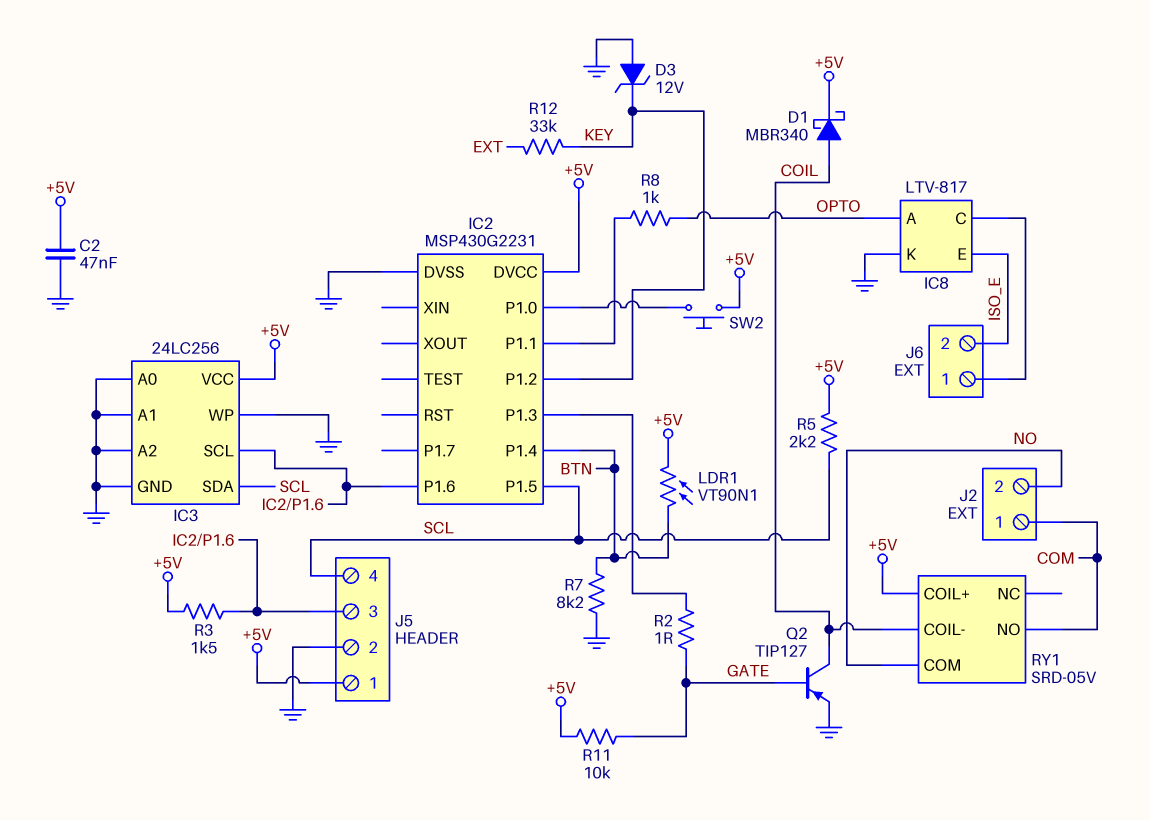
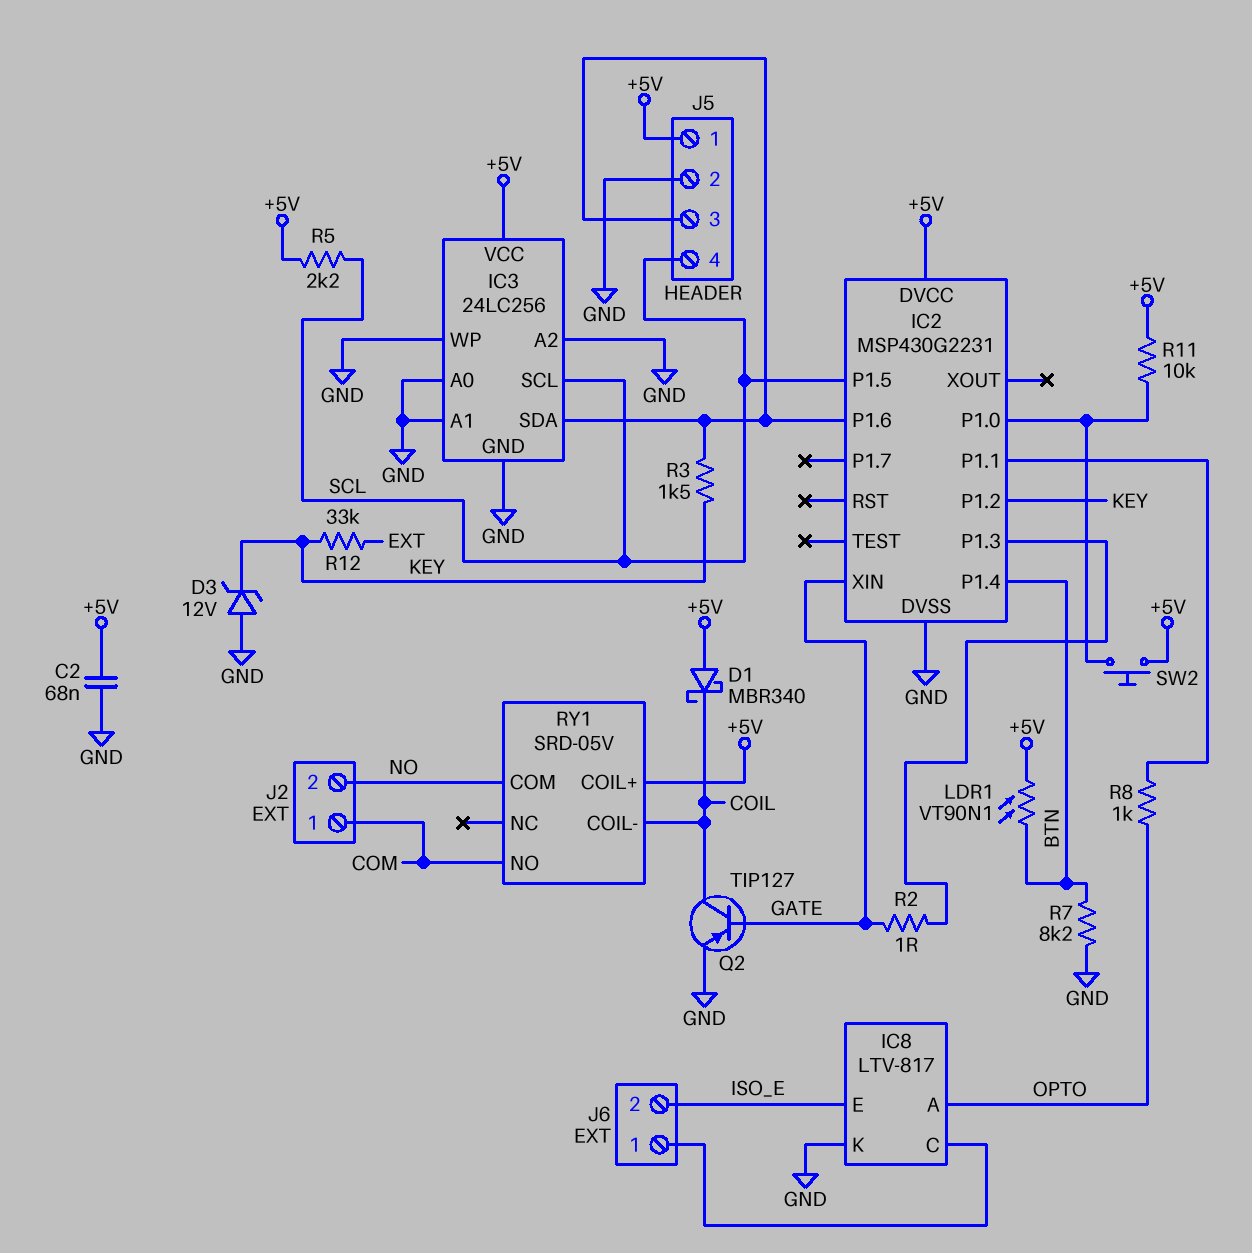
C2: 47nF (+5V, GND) -> 68nF (+5V, GND)
D1: schottky MBR340 (A COIL, K +5V) -> schottky MBR340 (A +5V, K COIL)
IC2 pin XIN: none -> GATE
IC3 pin SCL: IC2/P1.6 -> SCL
IC3 pin SDA: SCL -> IC2/P1.6
R3: 1.5k (+5V, IC2/P1.6) -> 1.5k (IC2/P1.6, KEY)
R11: 10k (+5V, GATE) -> 10k (+5V, IC2/P1.0)

